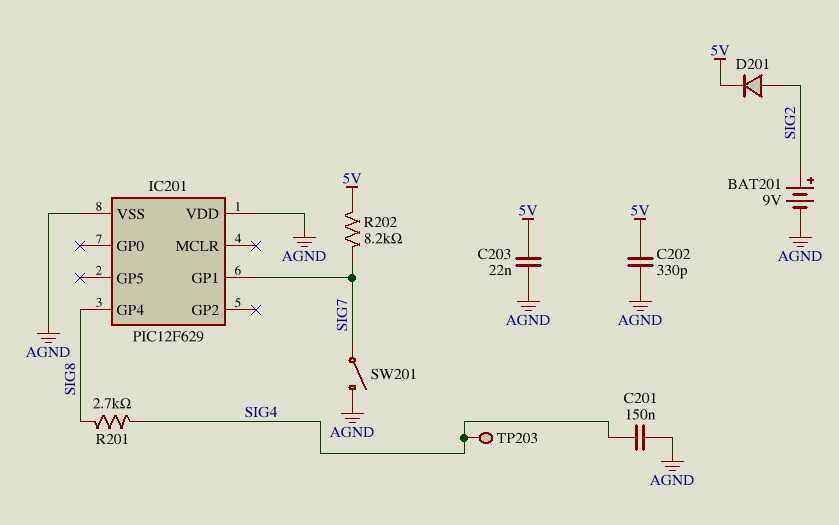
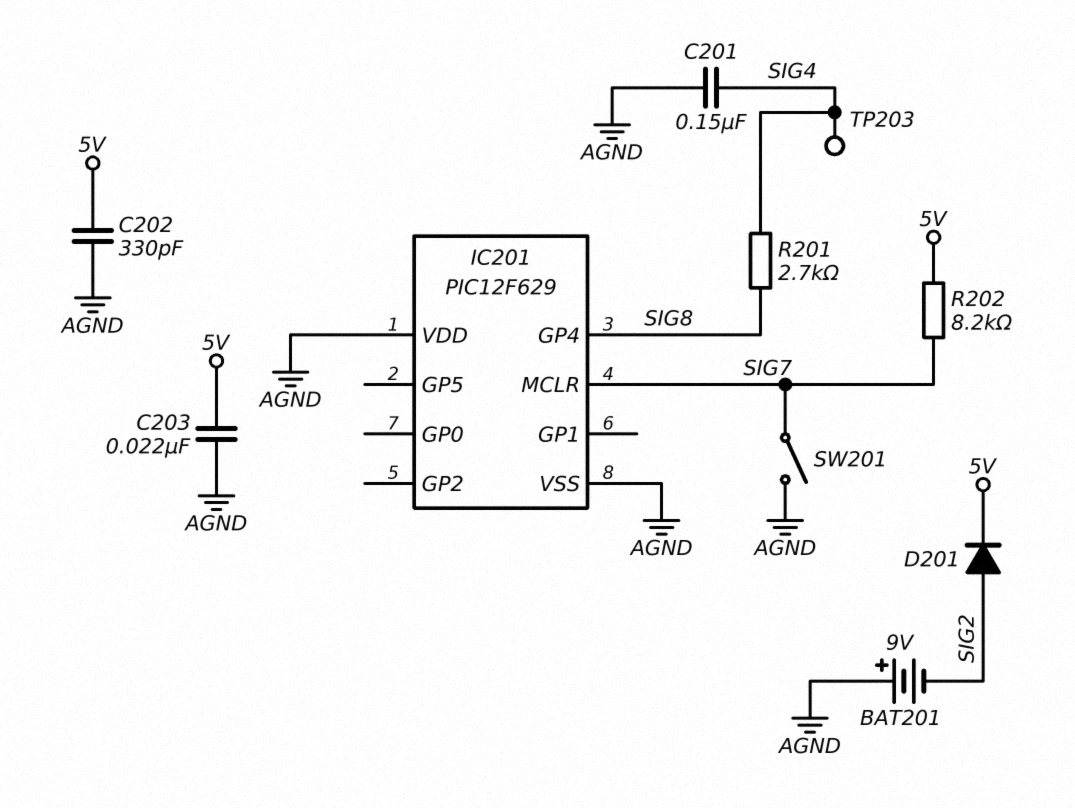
BAT201: 9V (plus SIG2, minus AGND) -> 9V (plus AGND, minus SIG2)
IC201 pin GP1: SIG7 -> none
IC201 pin MCLR: none -> SIG7

